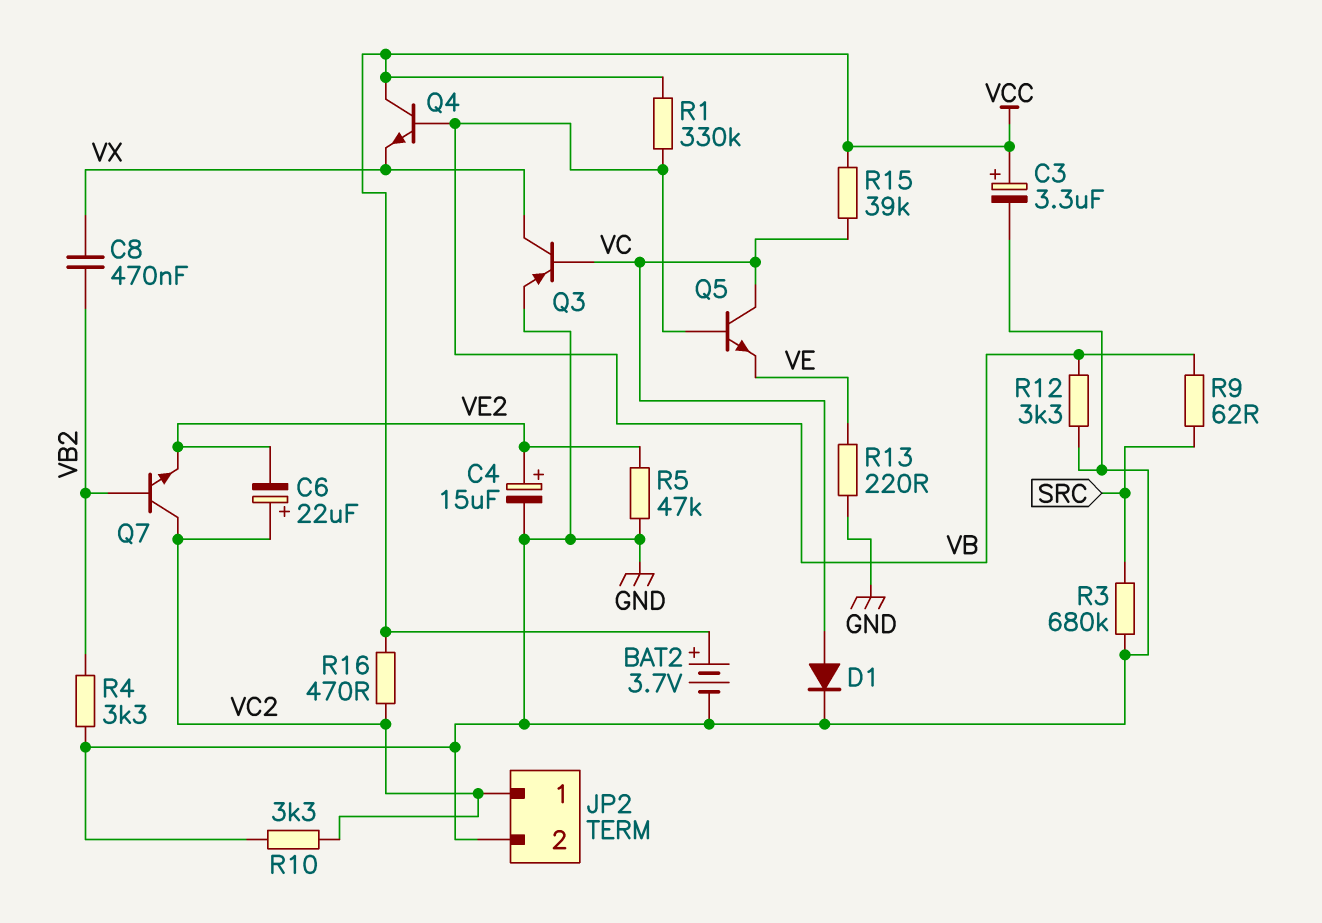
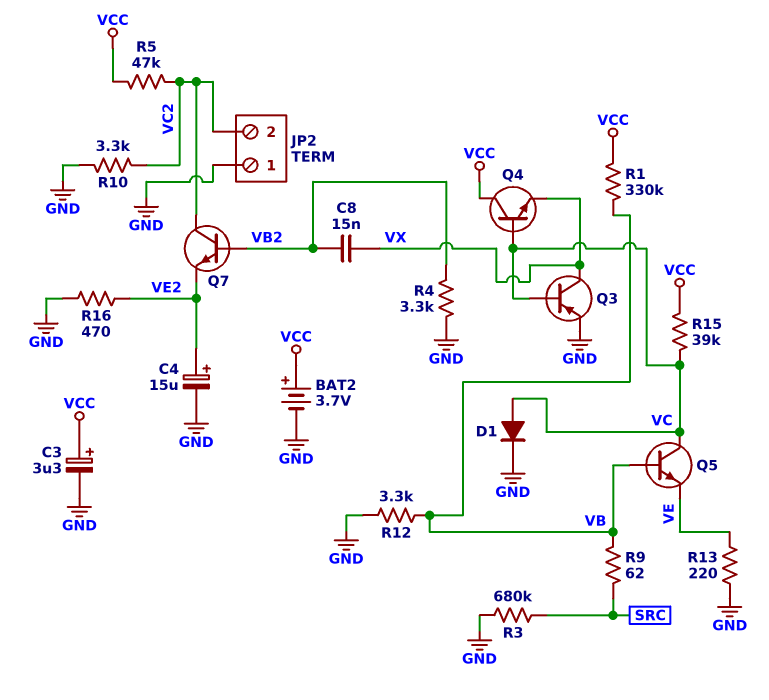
C6: 22uF (plus VC2, minus VE2) -> none
C8: 470nF (VB2, VX) -> 15nF (VB2, VX)
JP2 pin 1: VC2 -> GND
JP2 pin 2: GND -> VC2
Q4: NPN (B VB, C VCC, E VX) -> NPN (B VC, C VCC, E VX)
R5: 47k (GND, VE2) -> 47k (VC2, VCC)
R16: 470 (VC2, VCC) -> 470 (GND, VE2)

